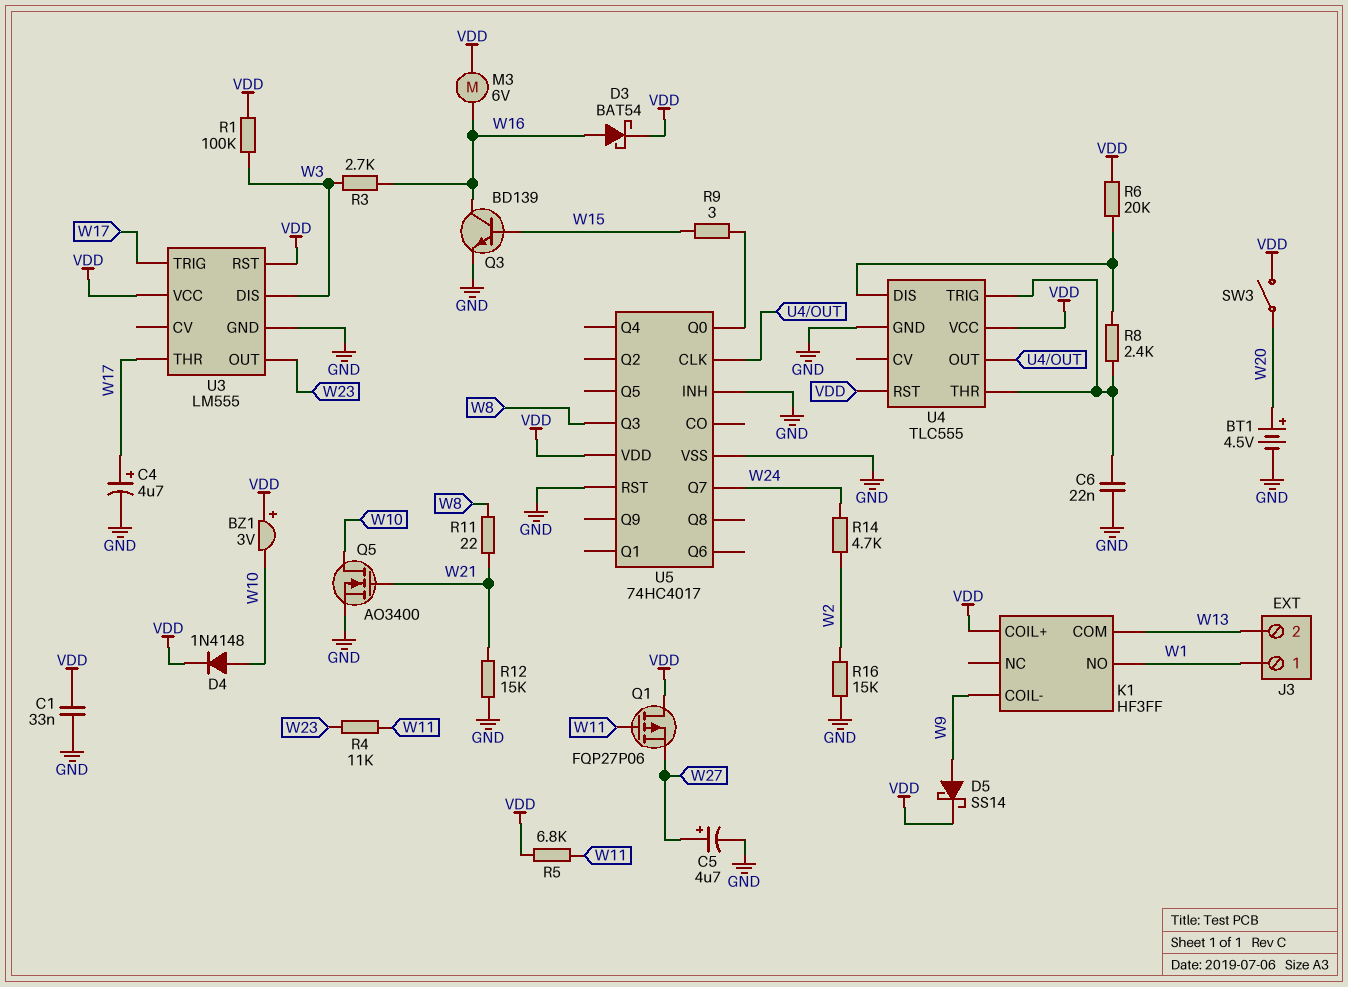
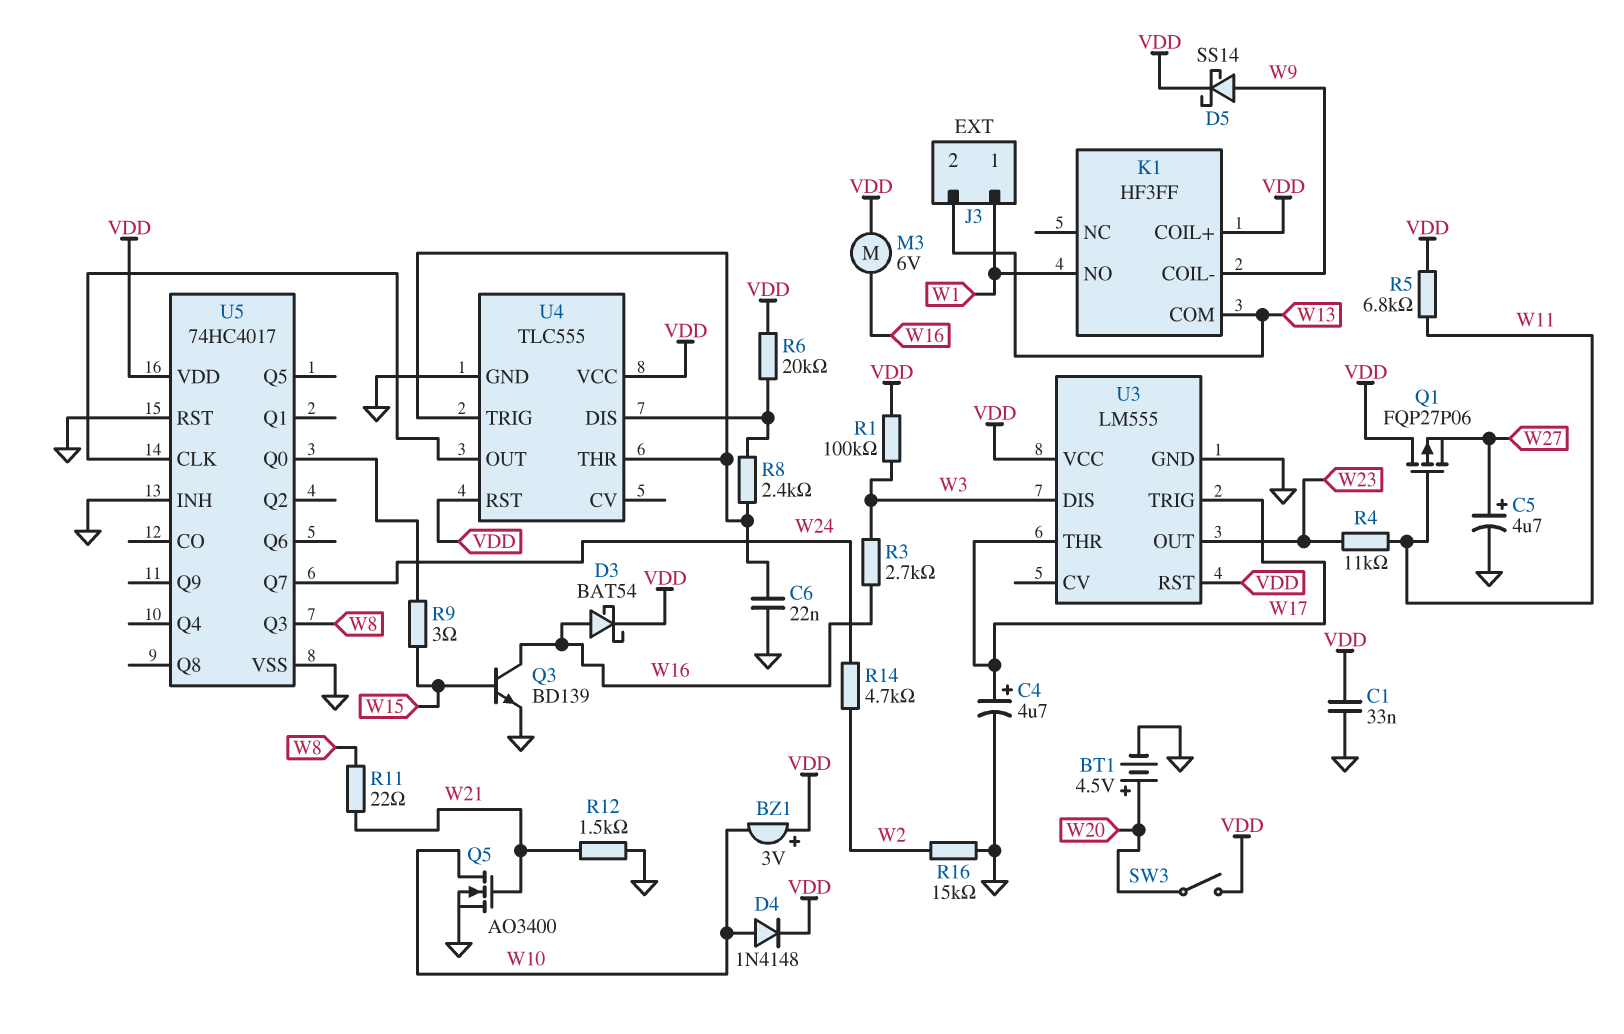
R12: 15k (GND, W21) -> 1.5k (GND, W21)

